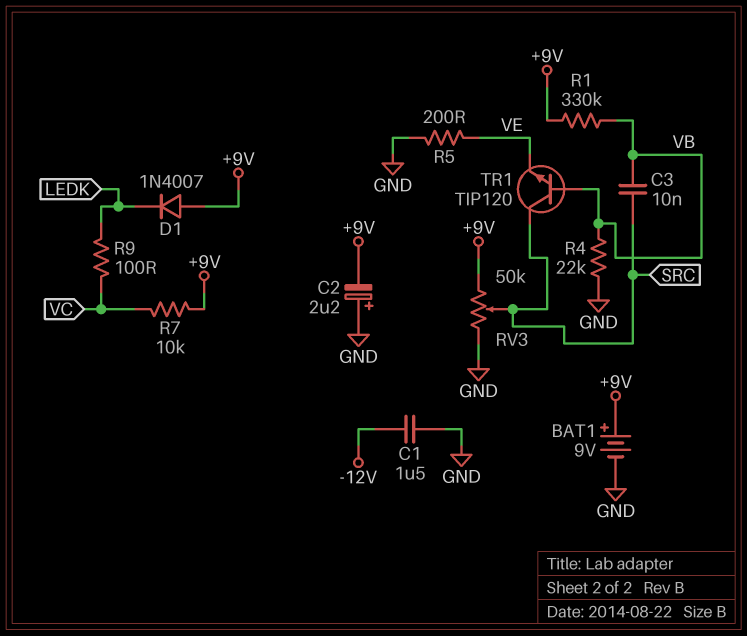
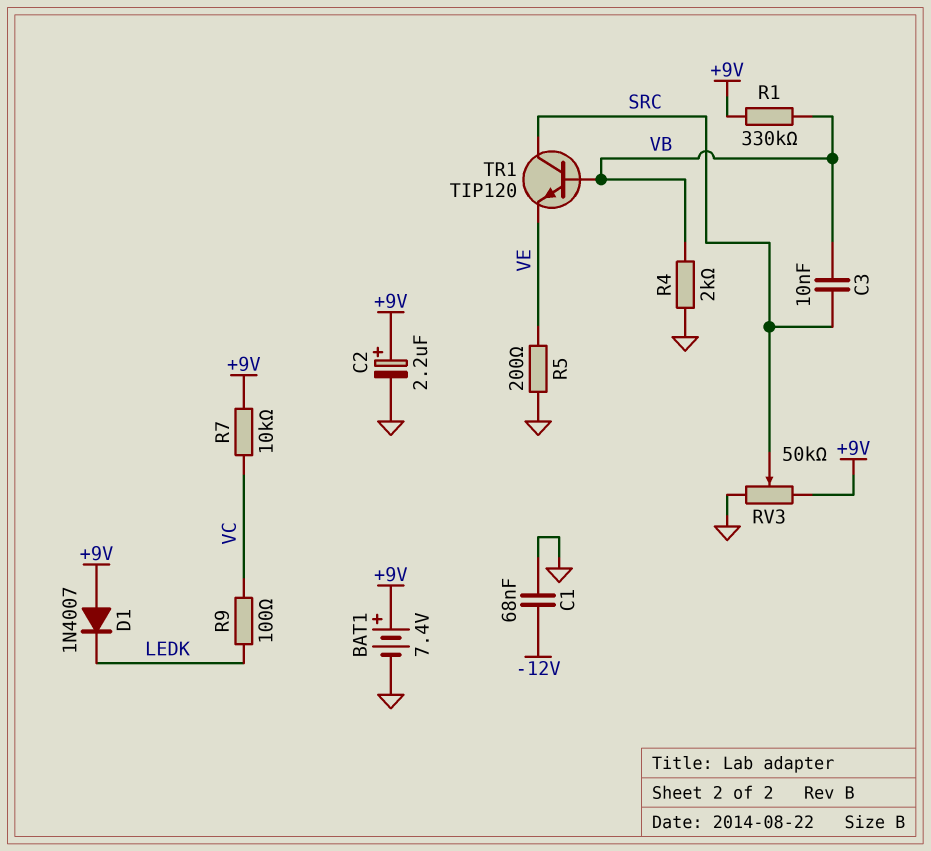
BAT1: 9V (plus +9V, minus GND) -> 7.4V (plus +9V, minus GND)
C1: 1.5uF (-12V, GND) -> 68nF (-12V, GND)
C2: 2.2uF (plus GND, minus +9V) -> 2.2uF (plus +9V, minus GND)
R4: 22k (GND, VB) -> 2k (GND, VB)

